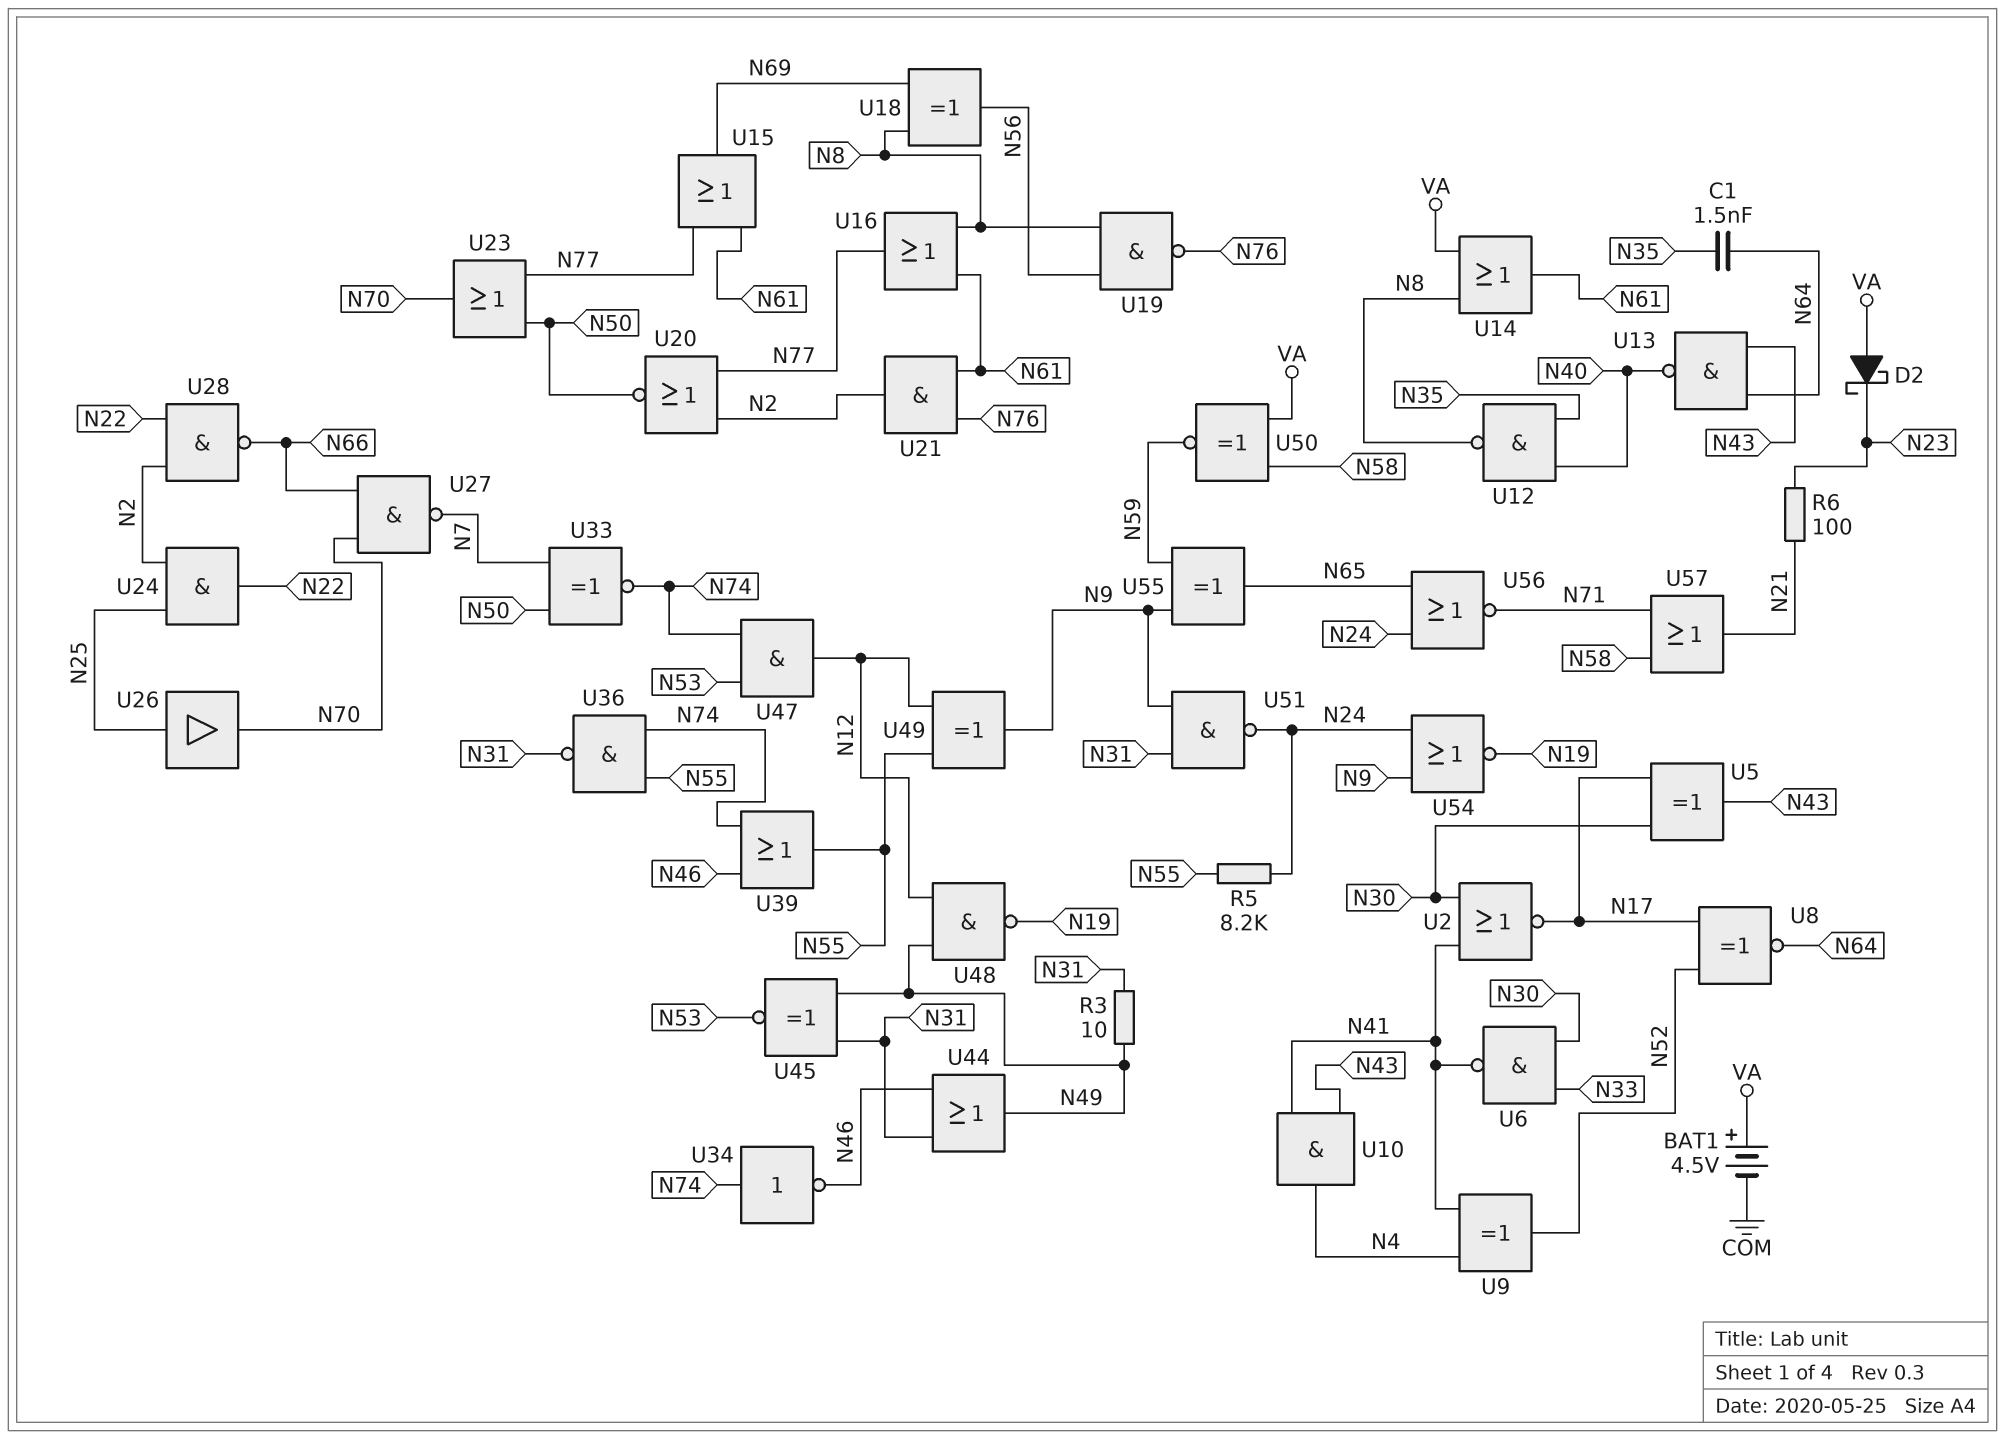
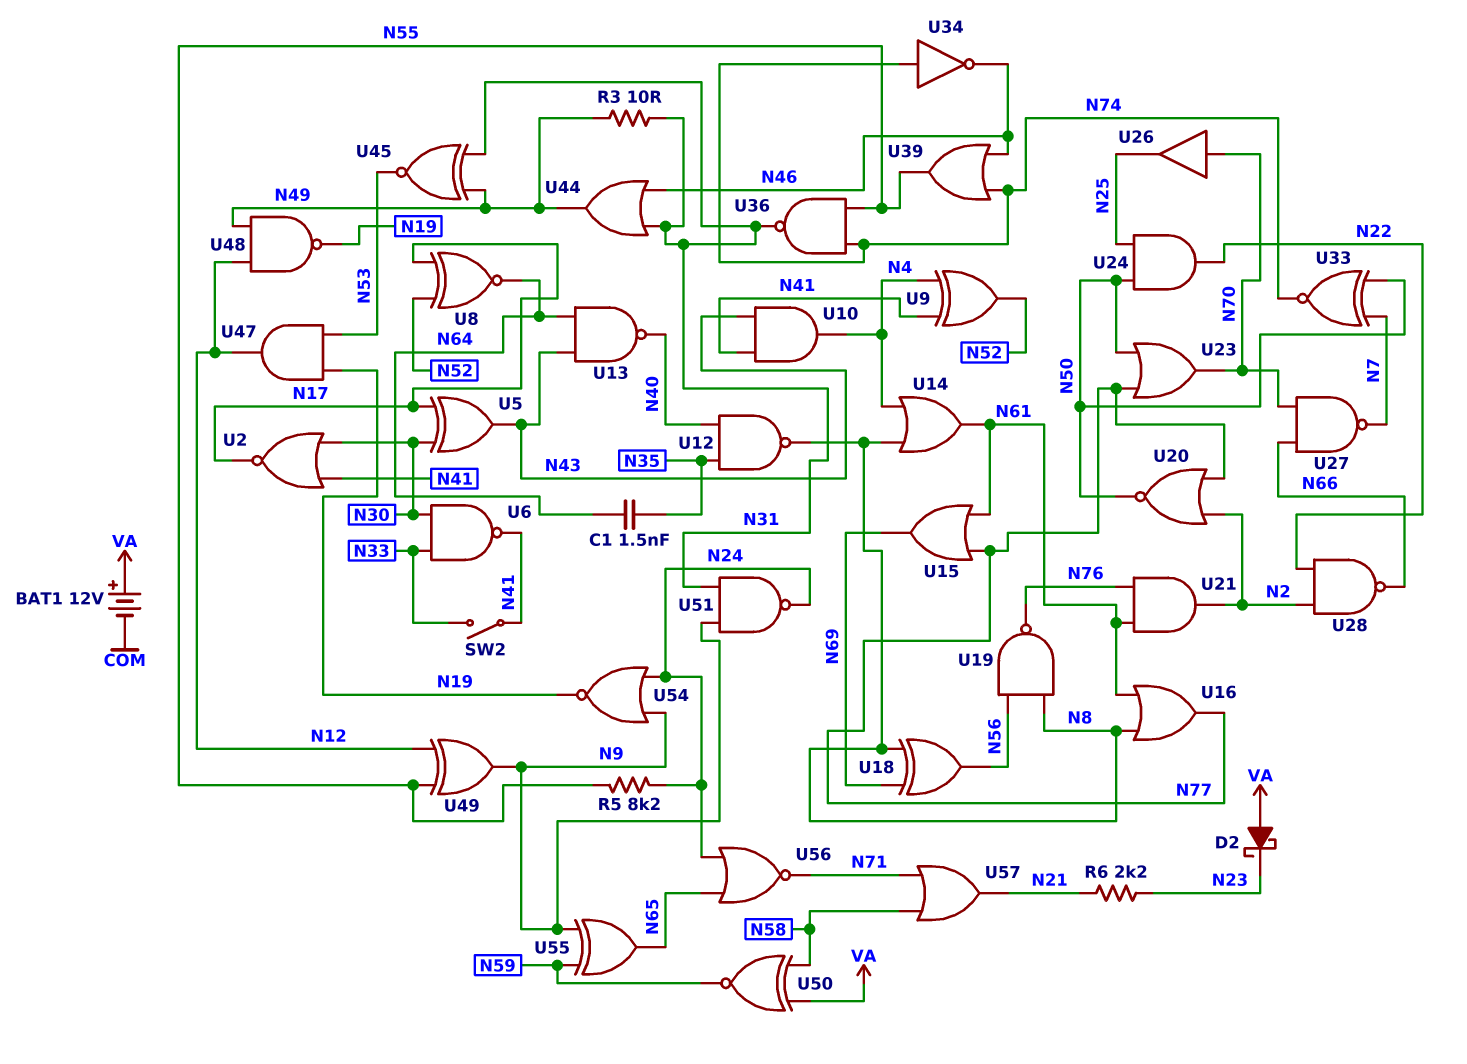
BAT1: 4.5V (plus VA, minus COM) -> 12V (plus VA, minus COM)
R6: 100 (N21, N23) -> 2.2k (N21, N23)
SW2: none -> switch (N33, N41)
U14: OR (in N8, in VA, out N61) -> OR (in N4, in N8, out N61)
U24: AND (in N2, in N25, out N22) -> AND (in N25, in N50, out N22)
U26: buffer (in N25, out N70) -> buffer (in N70, out N25)
U47: AND (in N53, in N74, out N12) -> AND (in N19, in N53, out N12)

